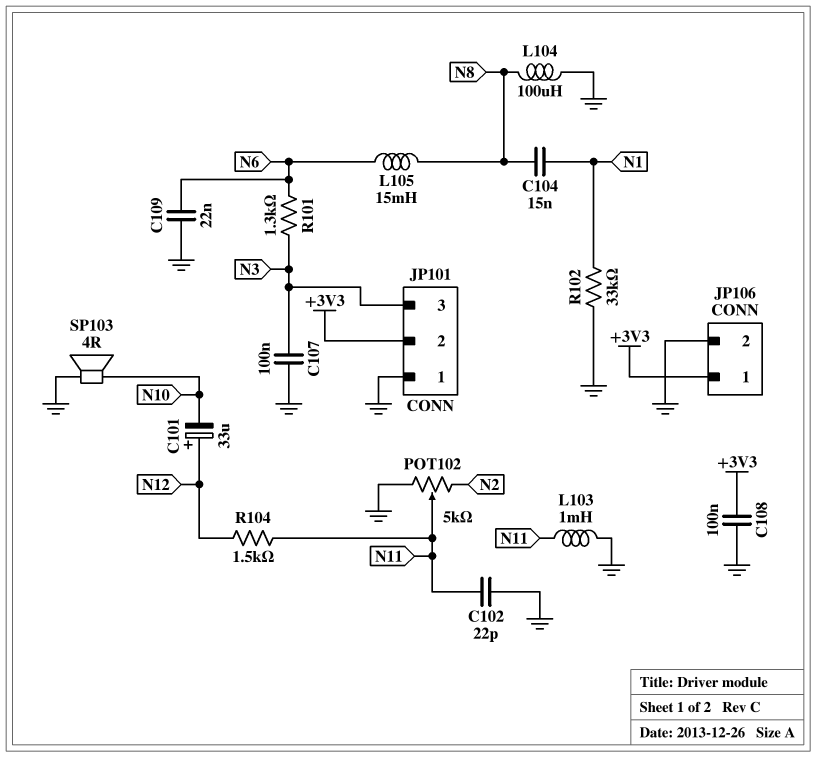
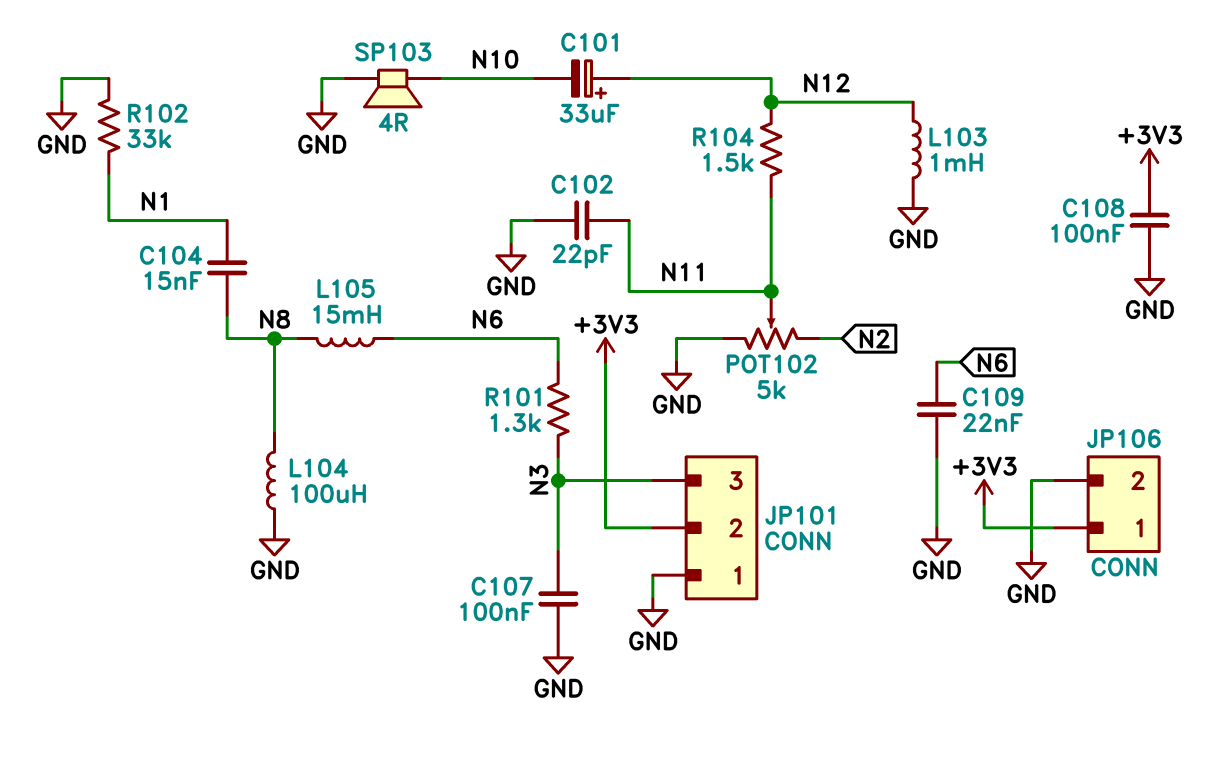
L103: 1mH (GND, N11) -> 1mH (GND, N12)

